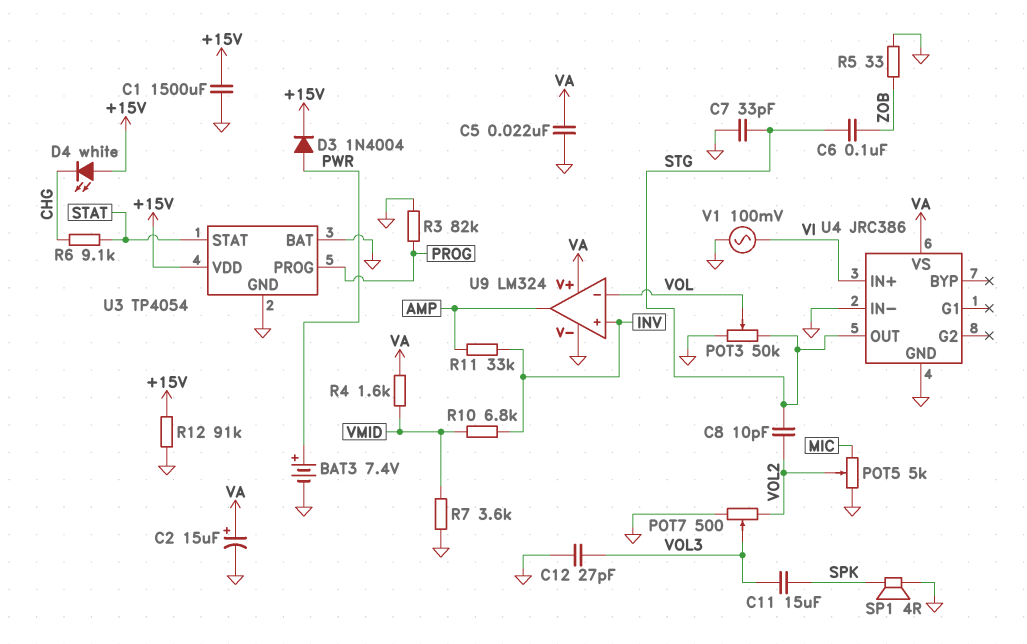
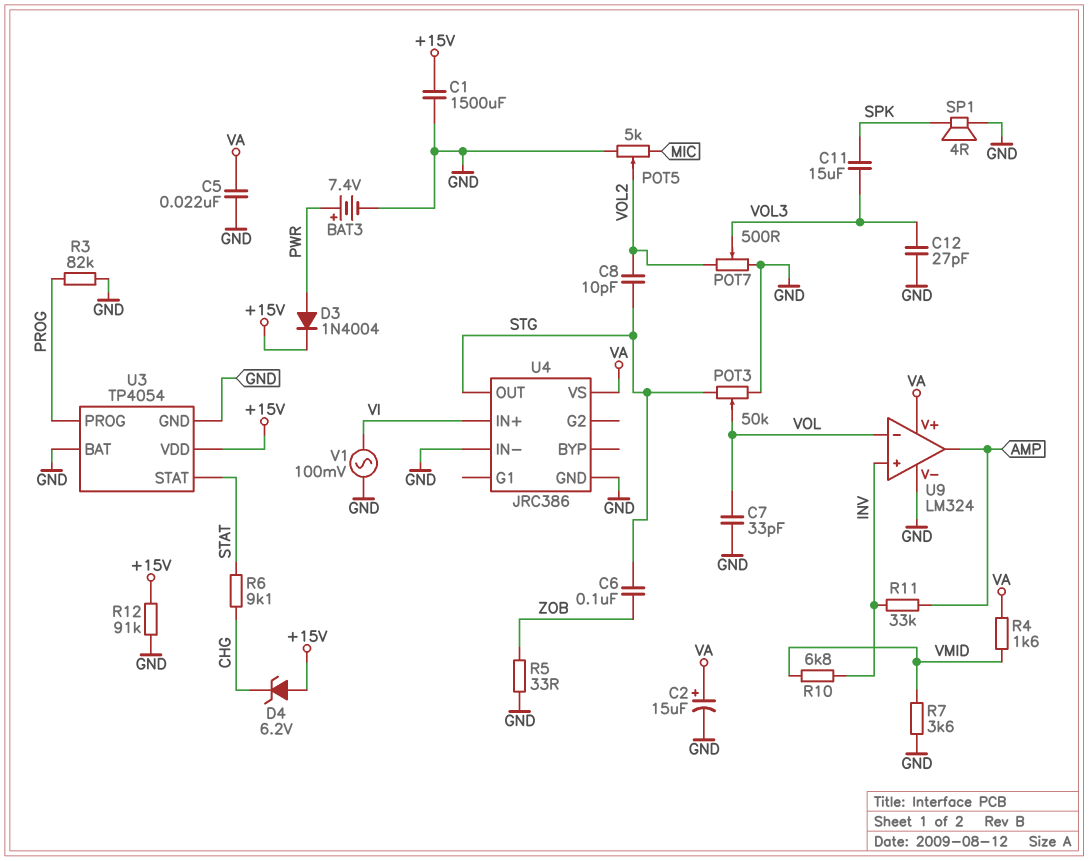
C7: 33pF (GND, STG) -> 33pF (GND, VOL)
D4: LED white (A +15V, K CHG) -> zener 6.2V (A +15V, K CHG)

